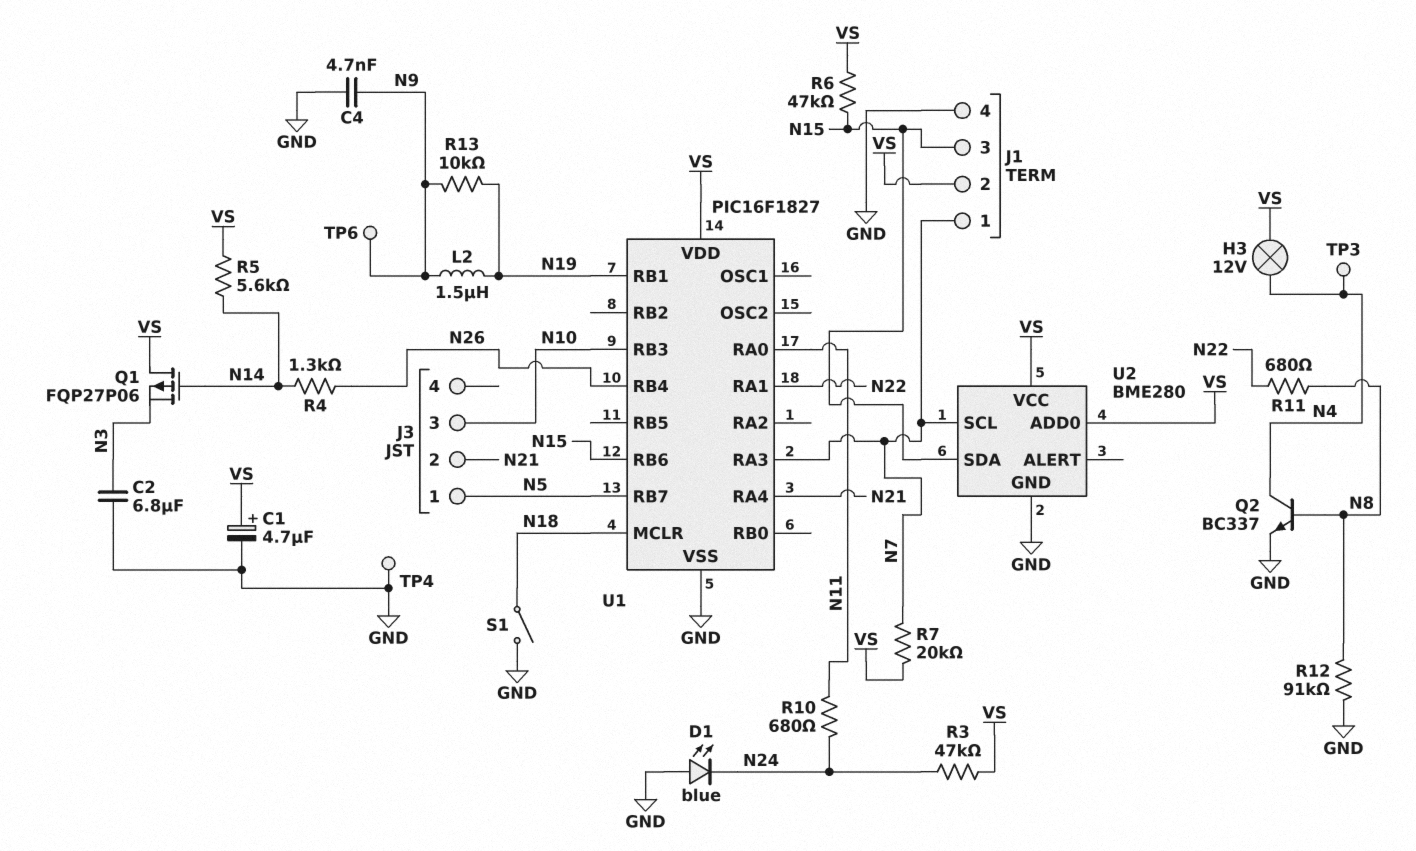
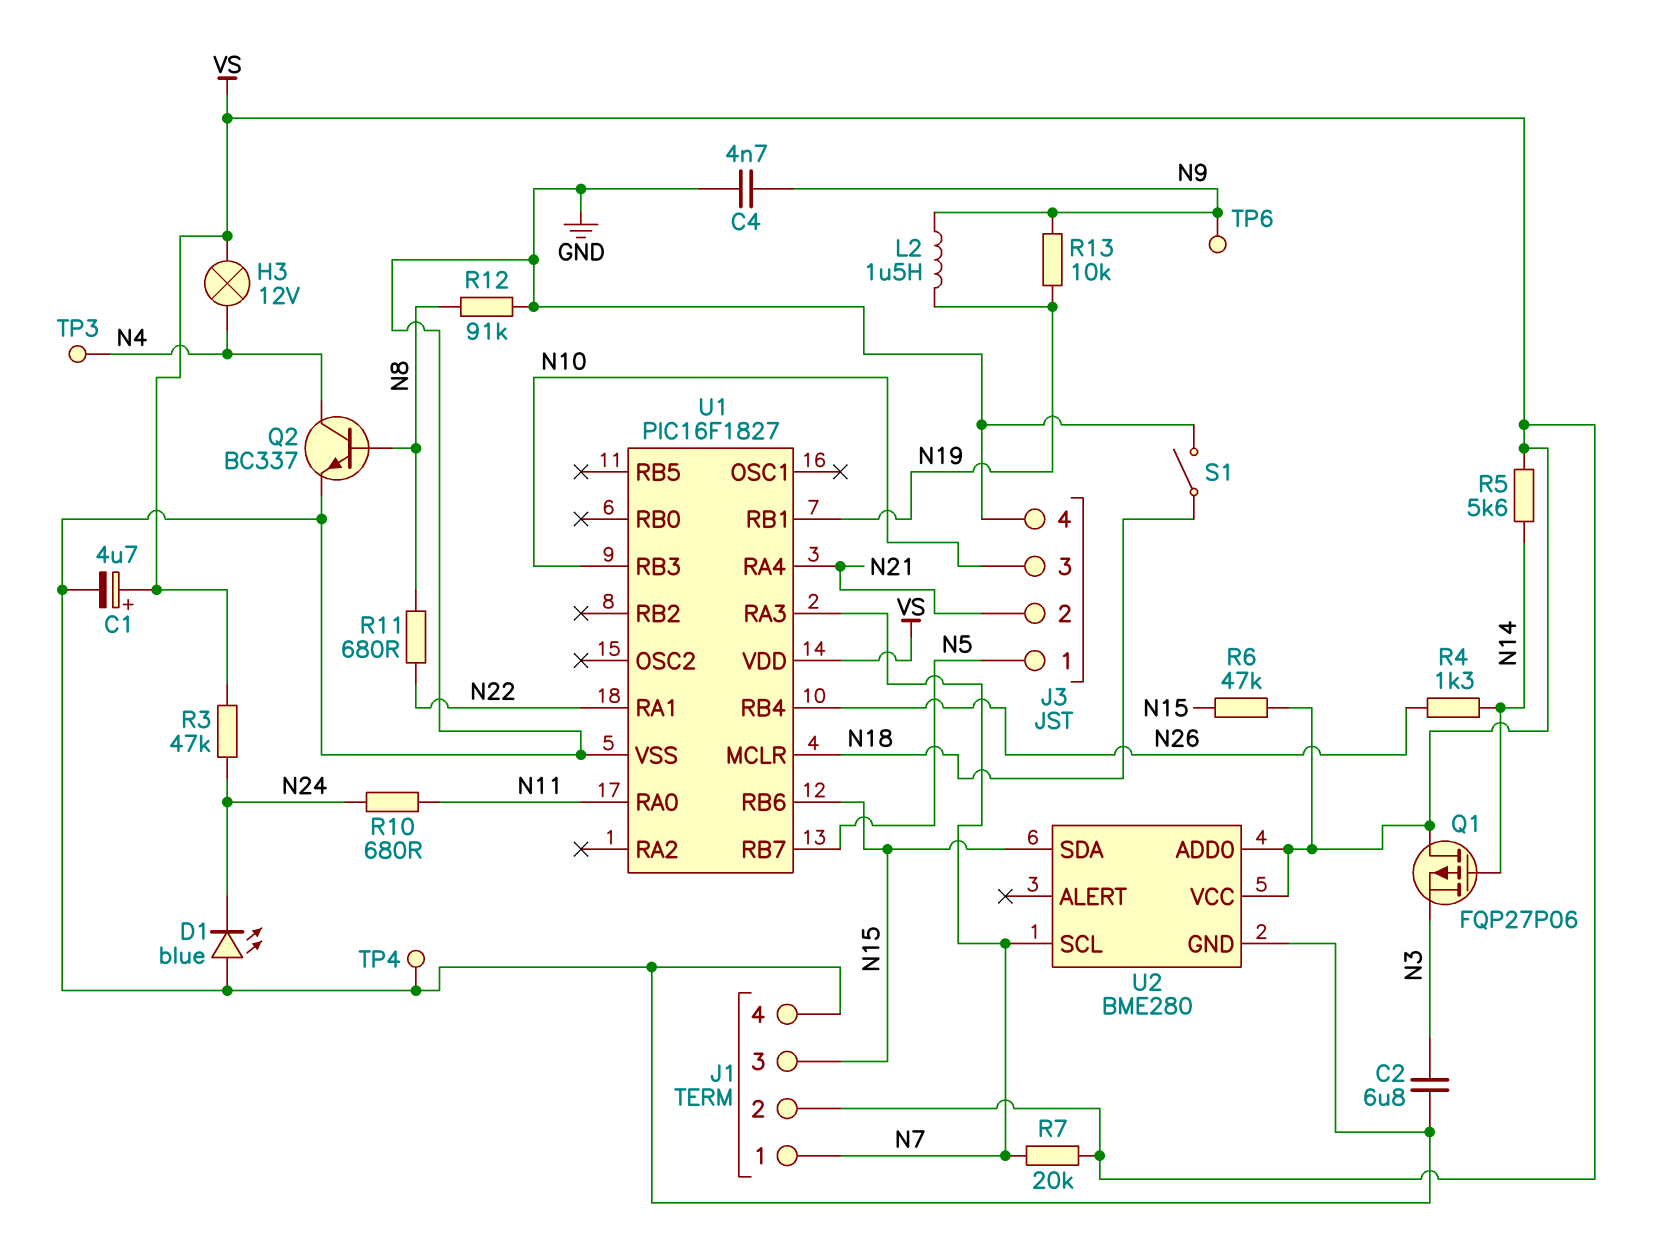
J3 pin 4: none -> GND

